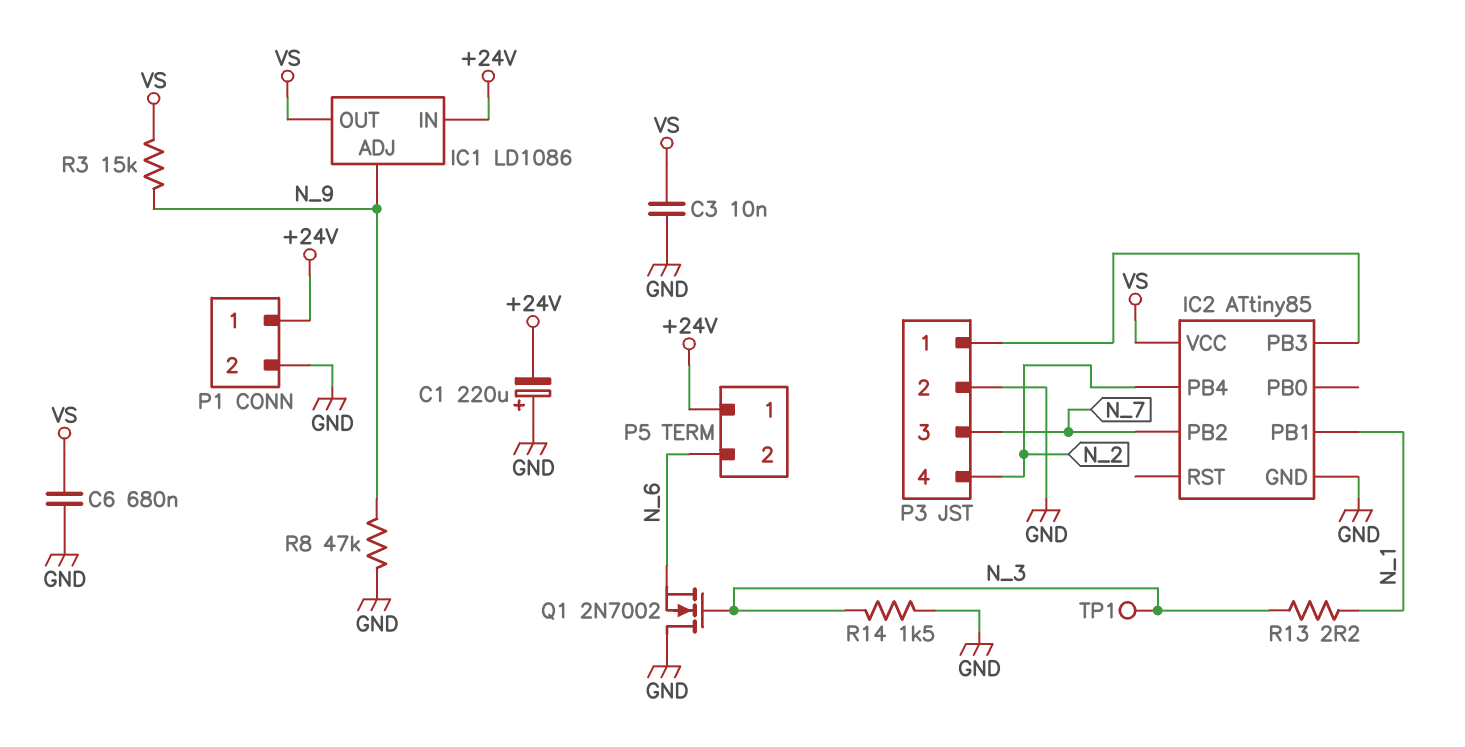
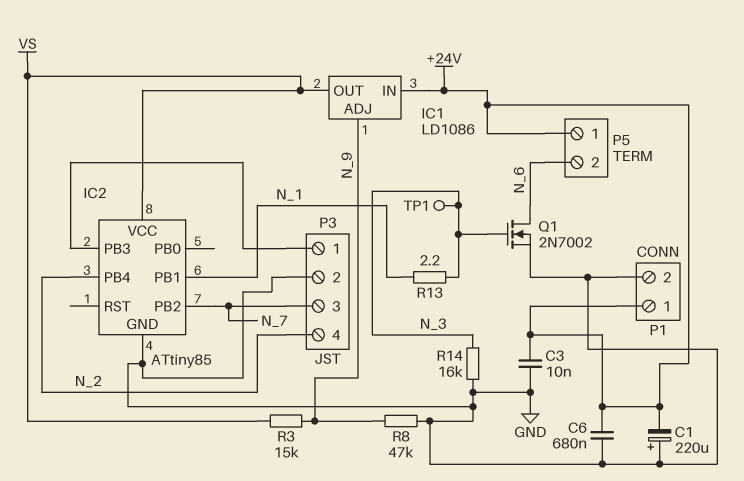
C3: 10nF (GND, VS) -> 10nF (+24V, GND)
C6: 680nF (GND, VS) -> 680nF (+24V, GND)
Q1: NMOS 2N7002 (G N_3, D GND, S N_6) -> NMOS 2N7002 (G N_3, D N_6, S GND)
R14: 1.5k (GND, N_3) -> 16k (GND, N_3)

